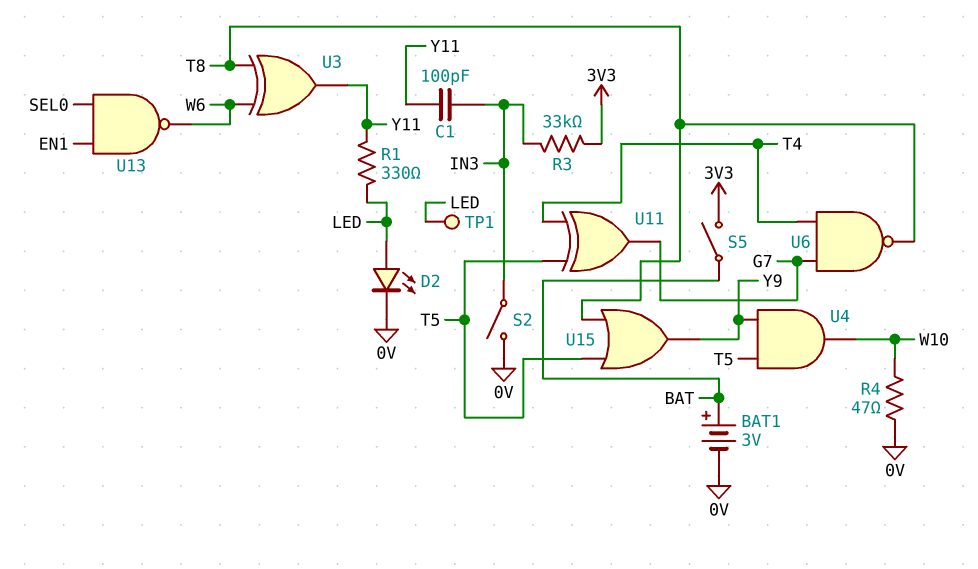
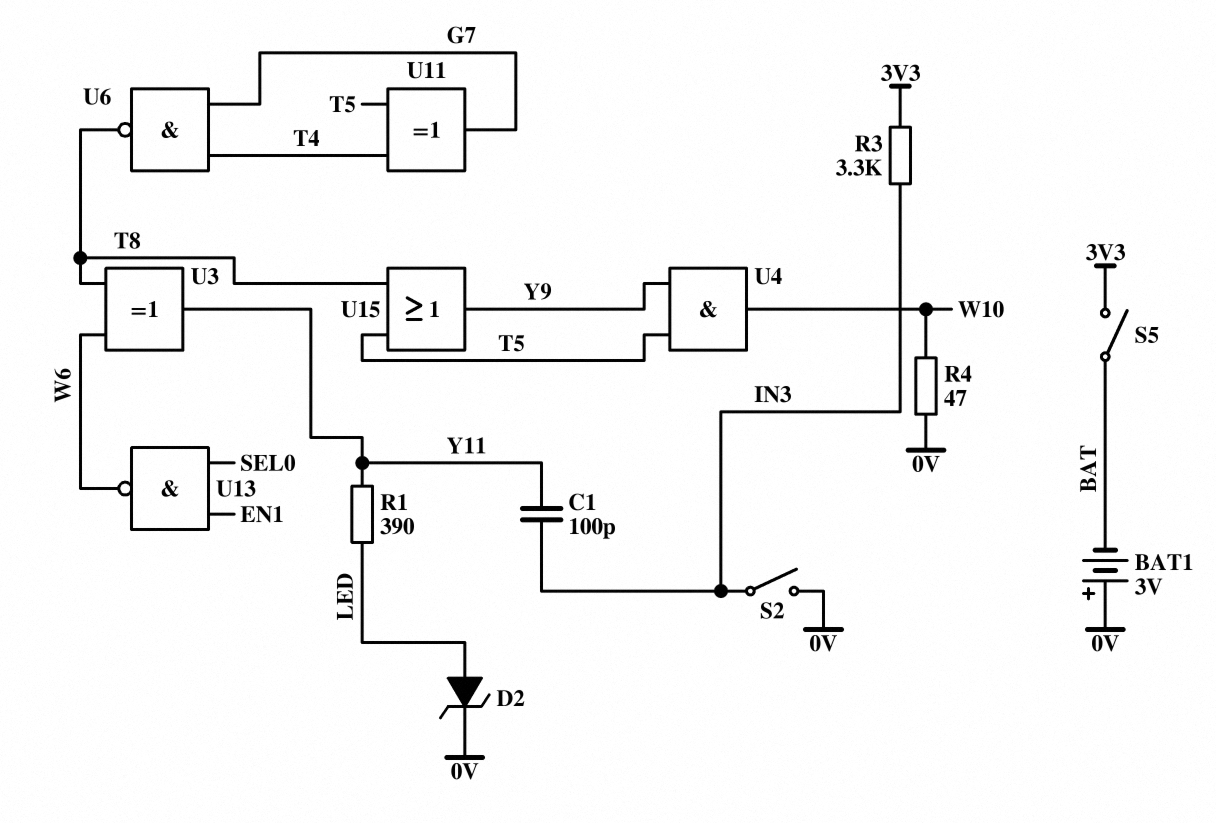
BAT1: 3V (plus BAT, minus 0V) -> 3V (plus 0V, minus BAT)
D2: LED (A LED, K 0V) -> zener (A LED, K 0V)
R1: 330 (LED, Y11) -> 390 (LED, Y11)
R3: 33k (3V3, IN3) -> 3.3k (3V3, IN3)
TP1: test point (LED) -> none

